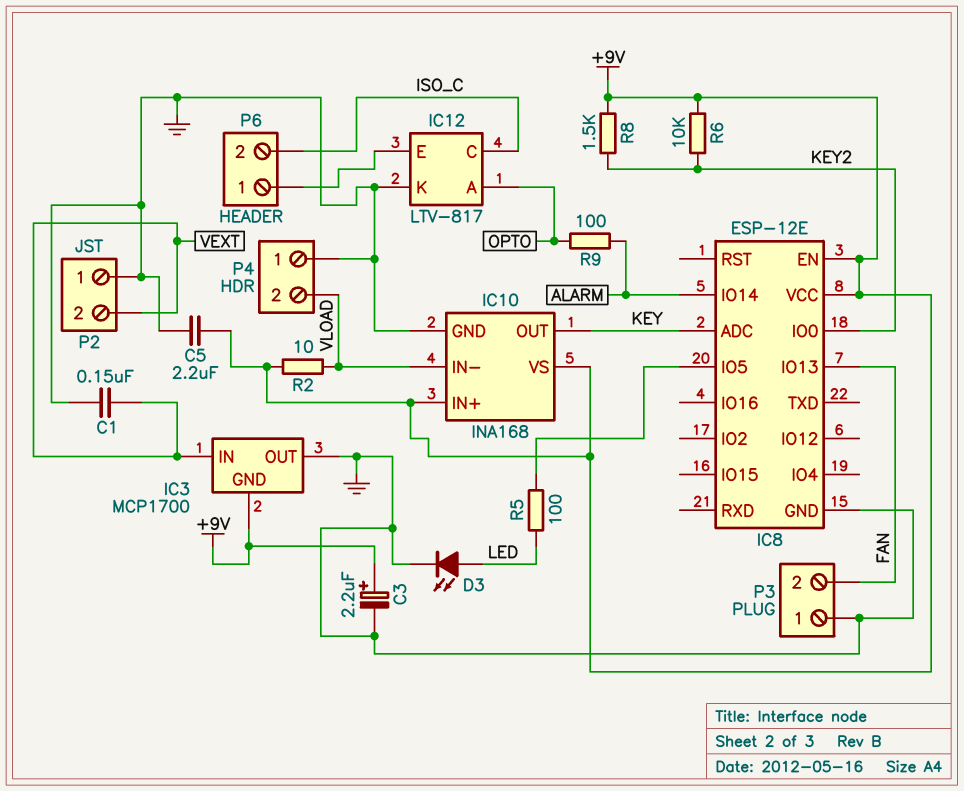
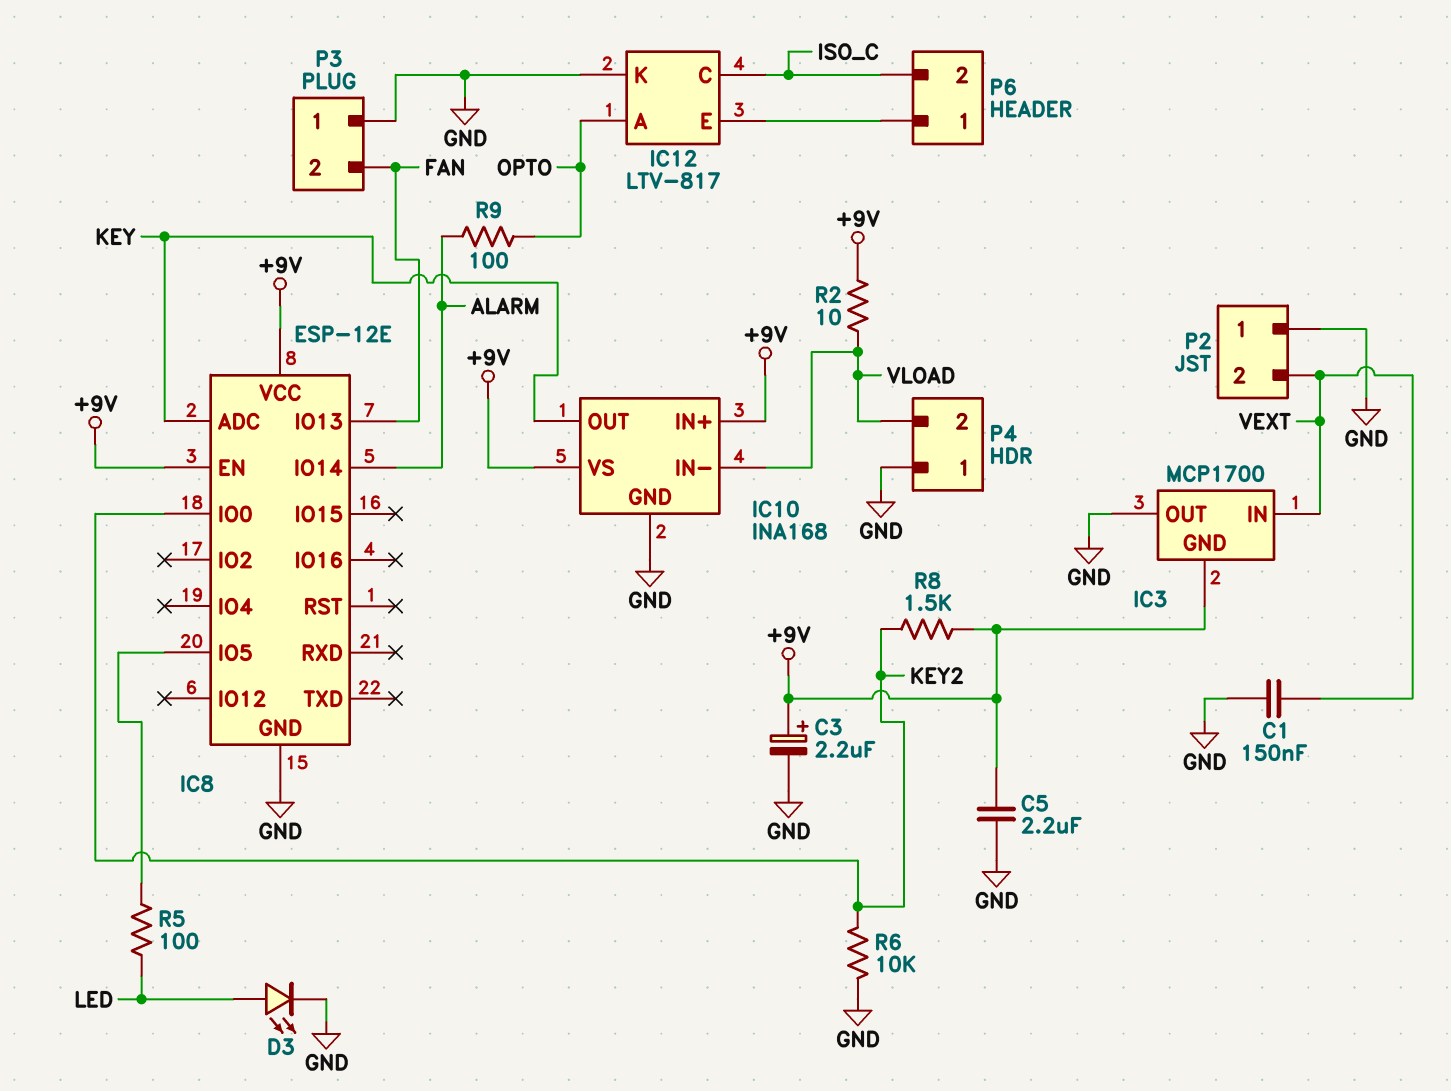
R6: 10k (+9V, KEY2) -> 10k (GND, KEY2)

